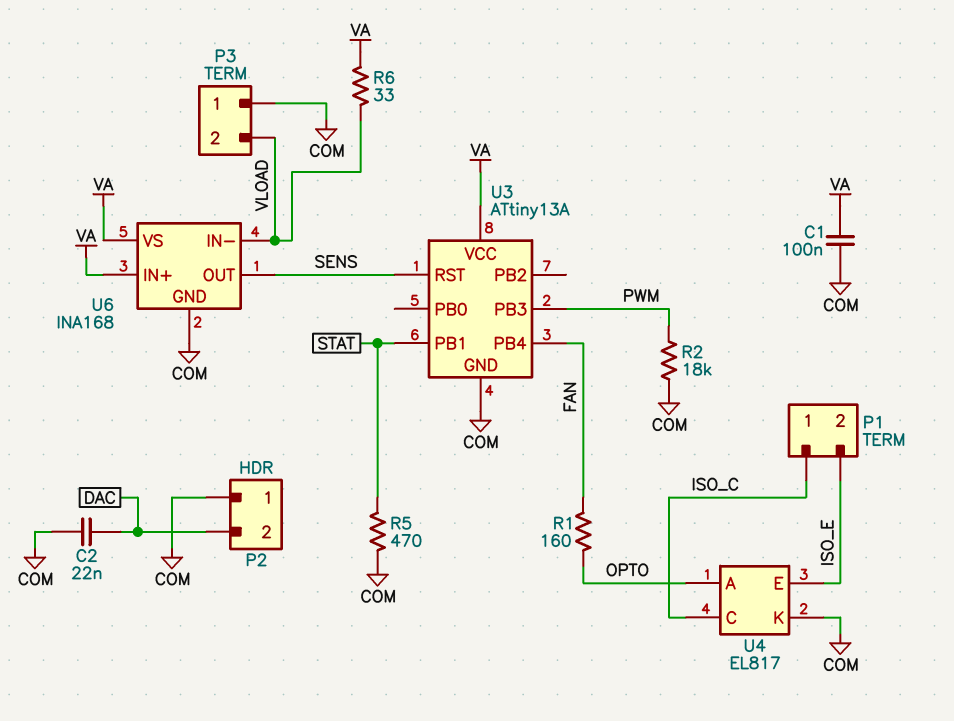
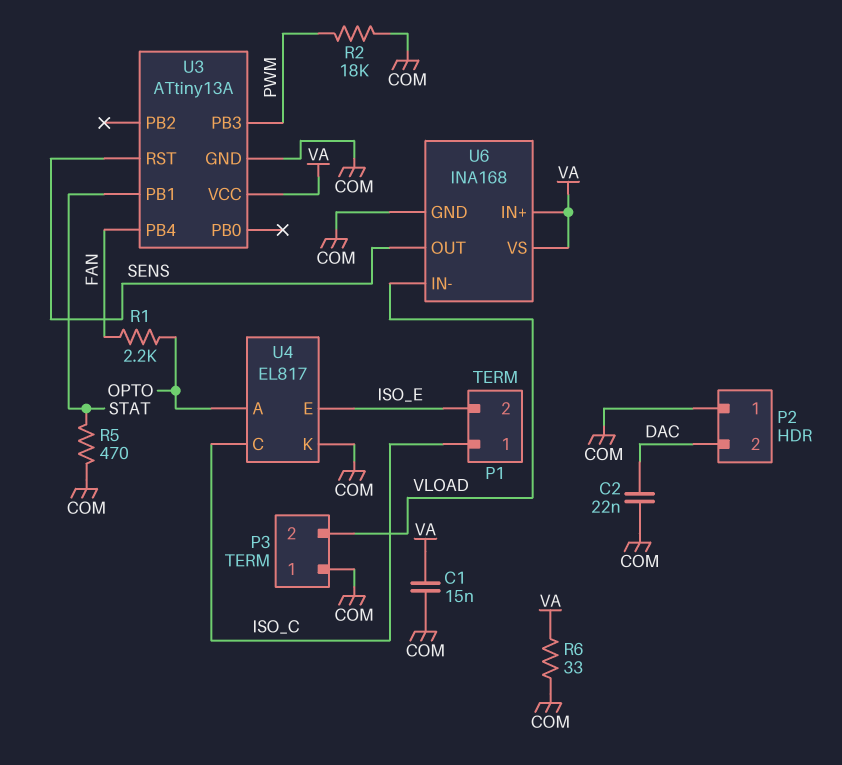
C1: 100nF (COM, VA) -> 15nF (COM, VA)
R1: 160 (FAN, OPTO) -> 2.2k (FAN, OPTO)
R6: 33 (VA, VLOAD) -> 33 (COM, VA)

